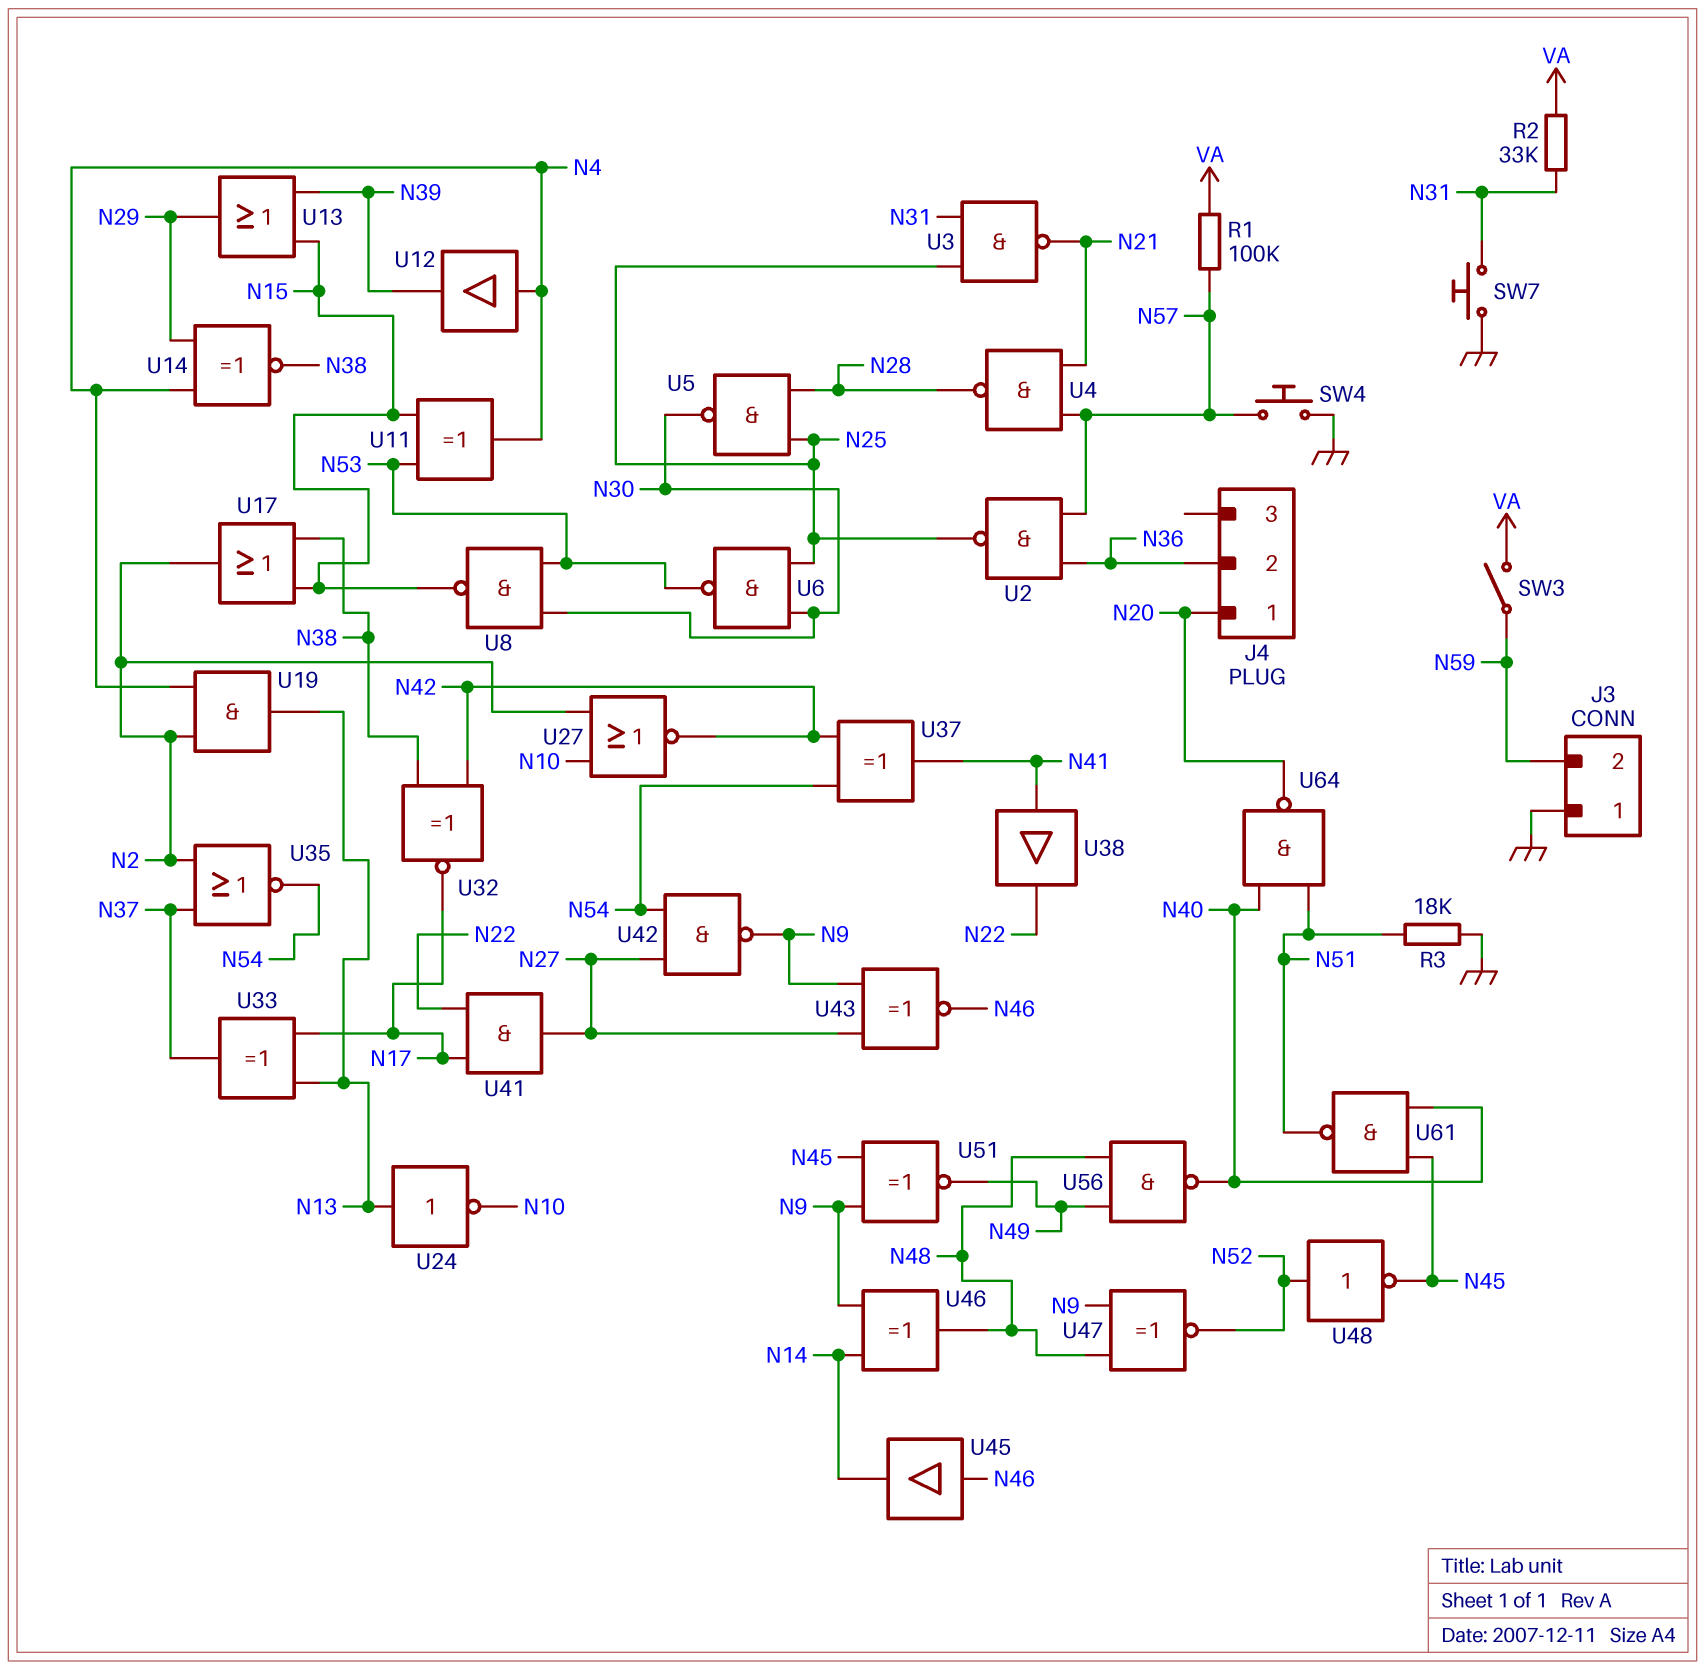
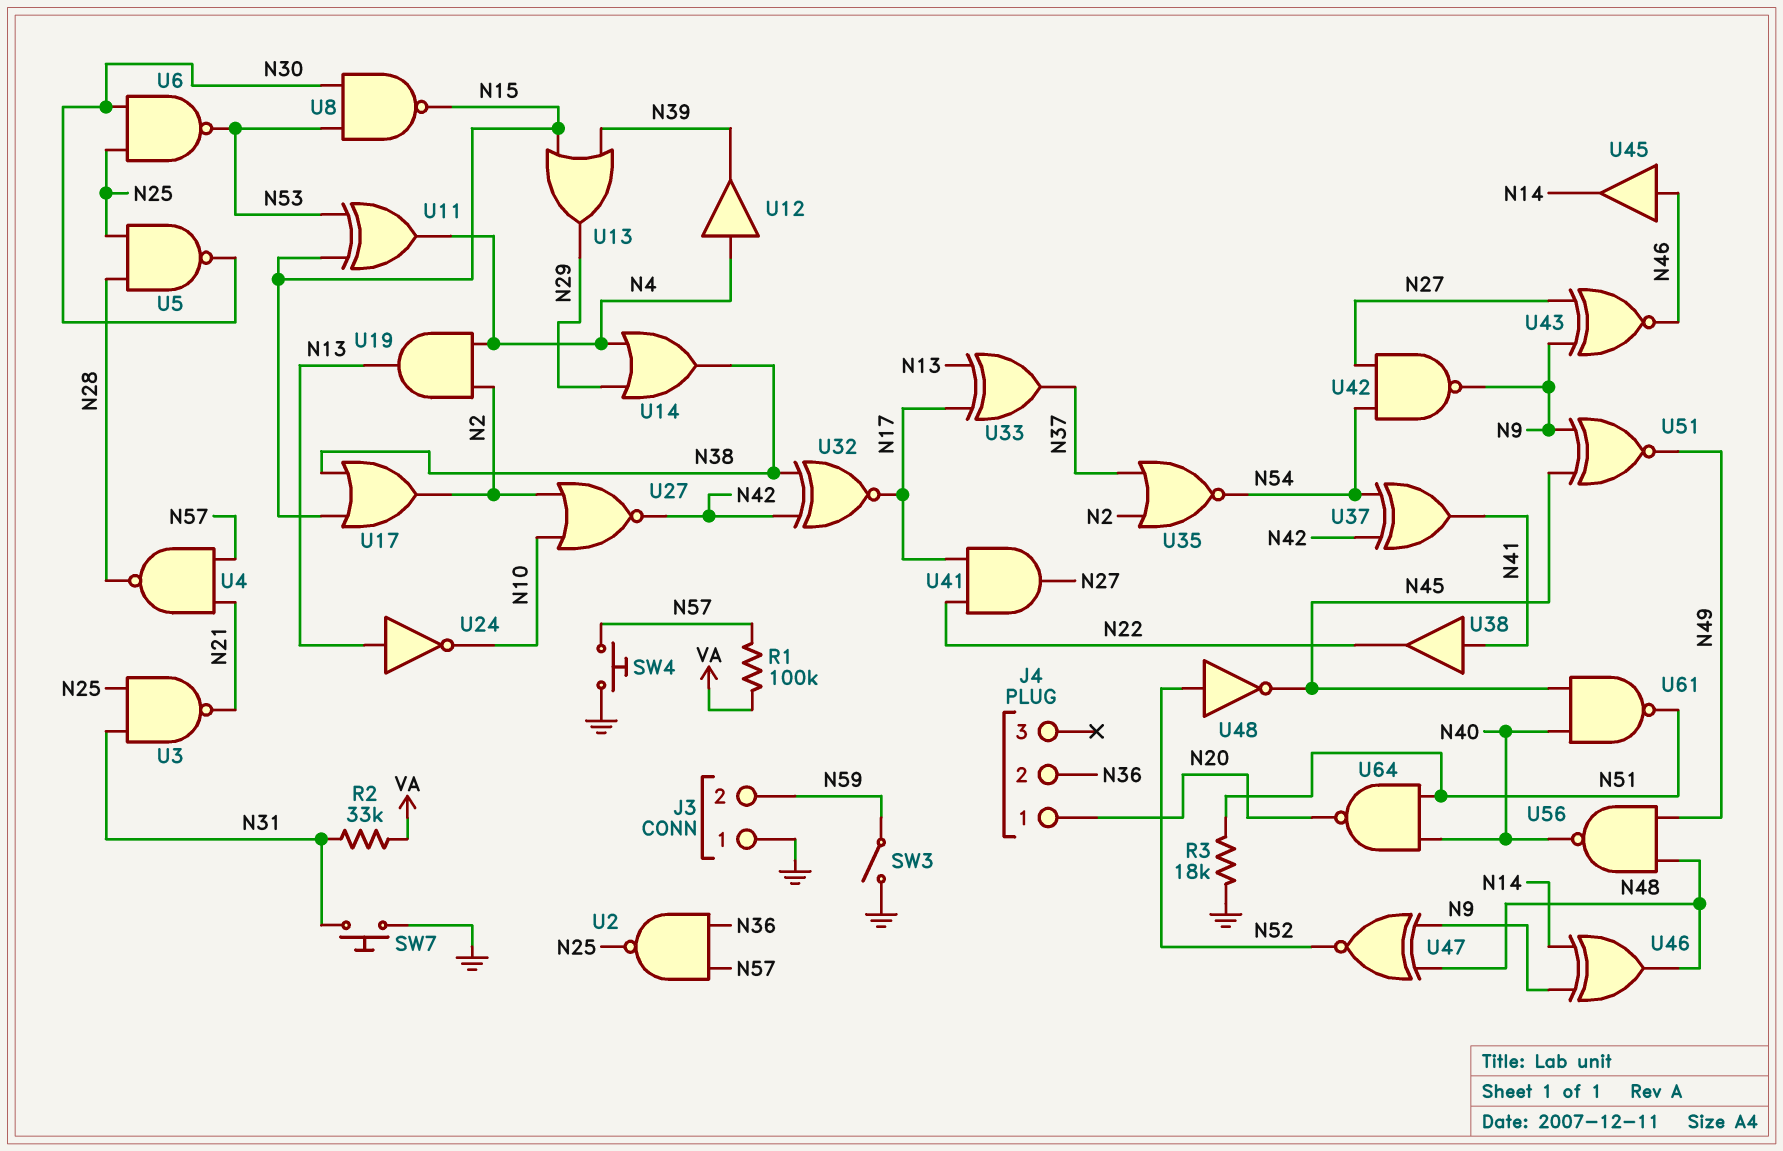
SW3: switch (N59, VA) -> switch (GND, N59)
U14: XNOR (in N4, in N29, out N38) -> OR (in N4, in N29, out N38)

